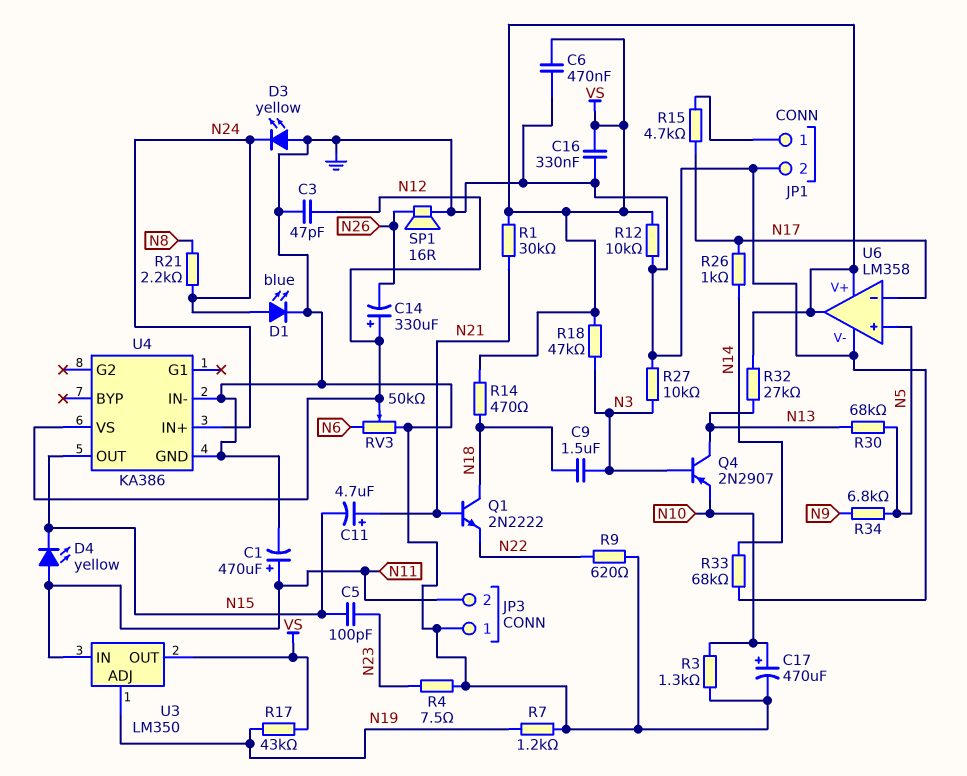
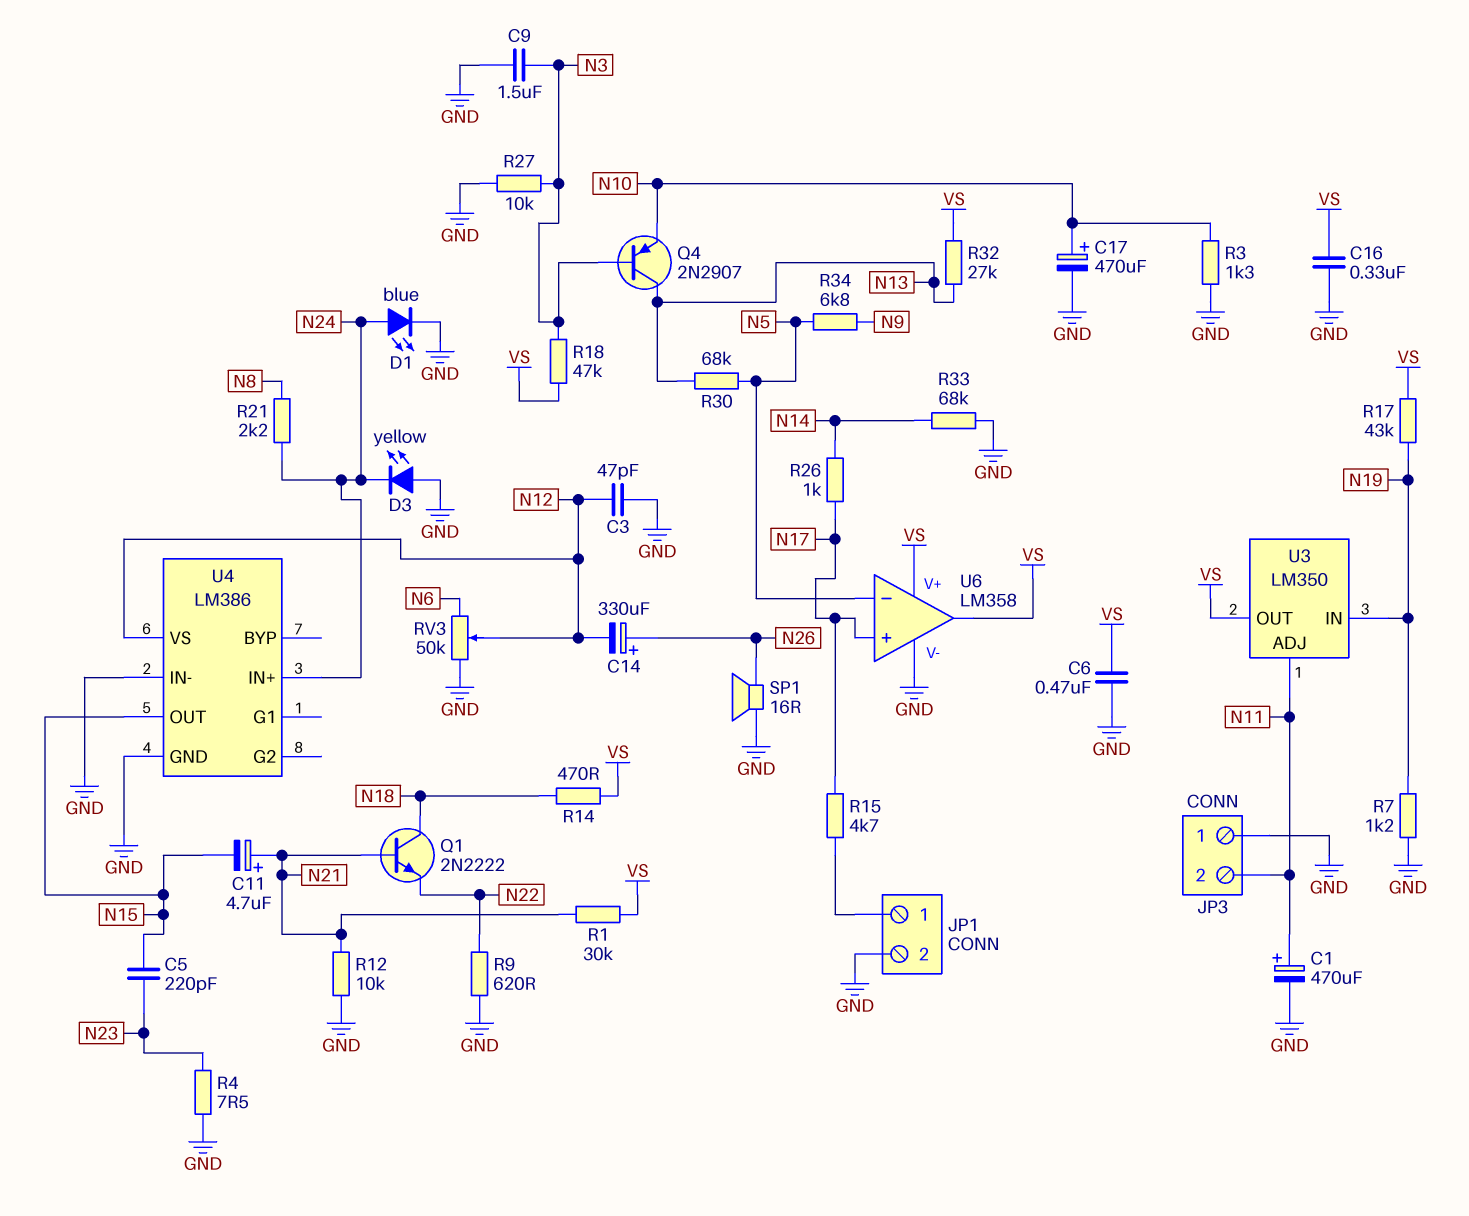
C5: 100pF (N15, N23) -> 220pF (N15, N23)
C9: 1.5uF (N3, N18) -> 1.5uF (GND, N3)
C14: 330uF (plus N12, minus N26) -> 330uF (plus N26, minus N12)
D4: LED yellow (A N11, K N15) -> none
R12: 10k (GND, VS) -> 10k (GND, N21)
U3 pin ADJ: N19 -> N11
U3 pin IN: N11 -> N19
U4: KA386 -> LM386
U6 pin in+: N5 -> N17
U6 pin in-: N17 -> N5

